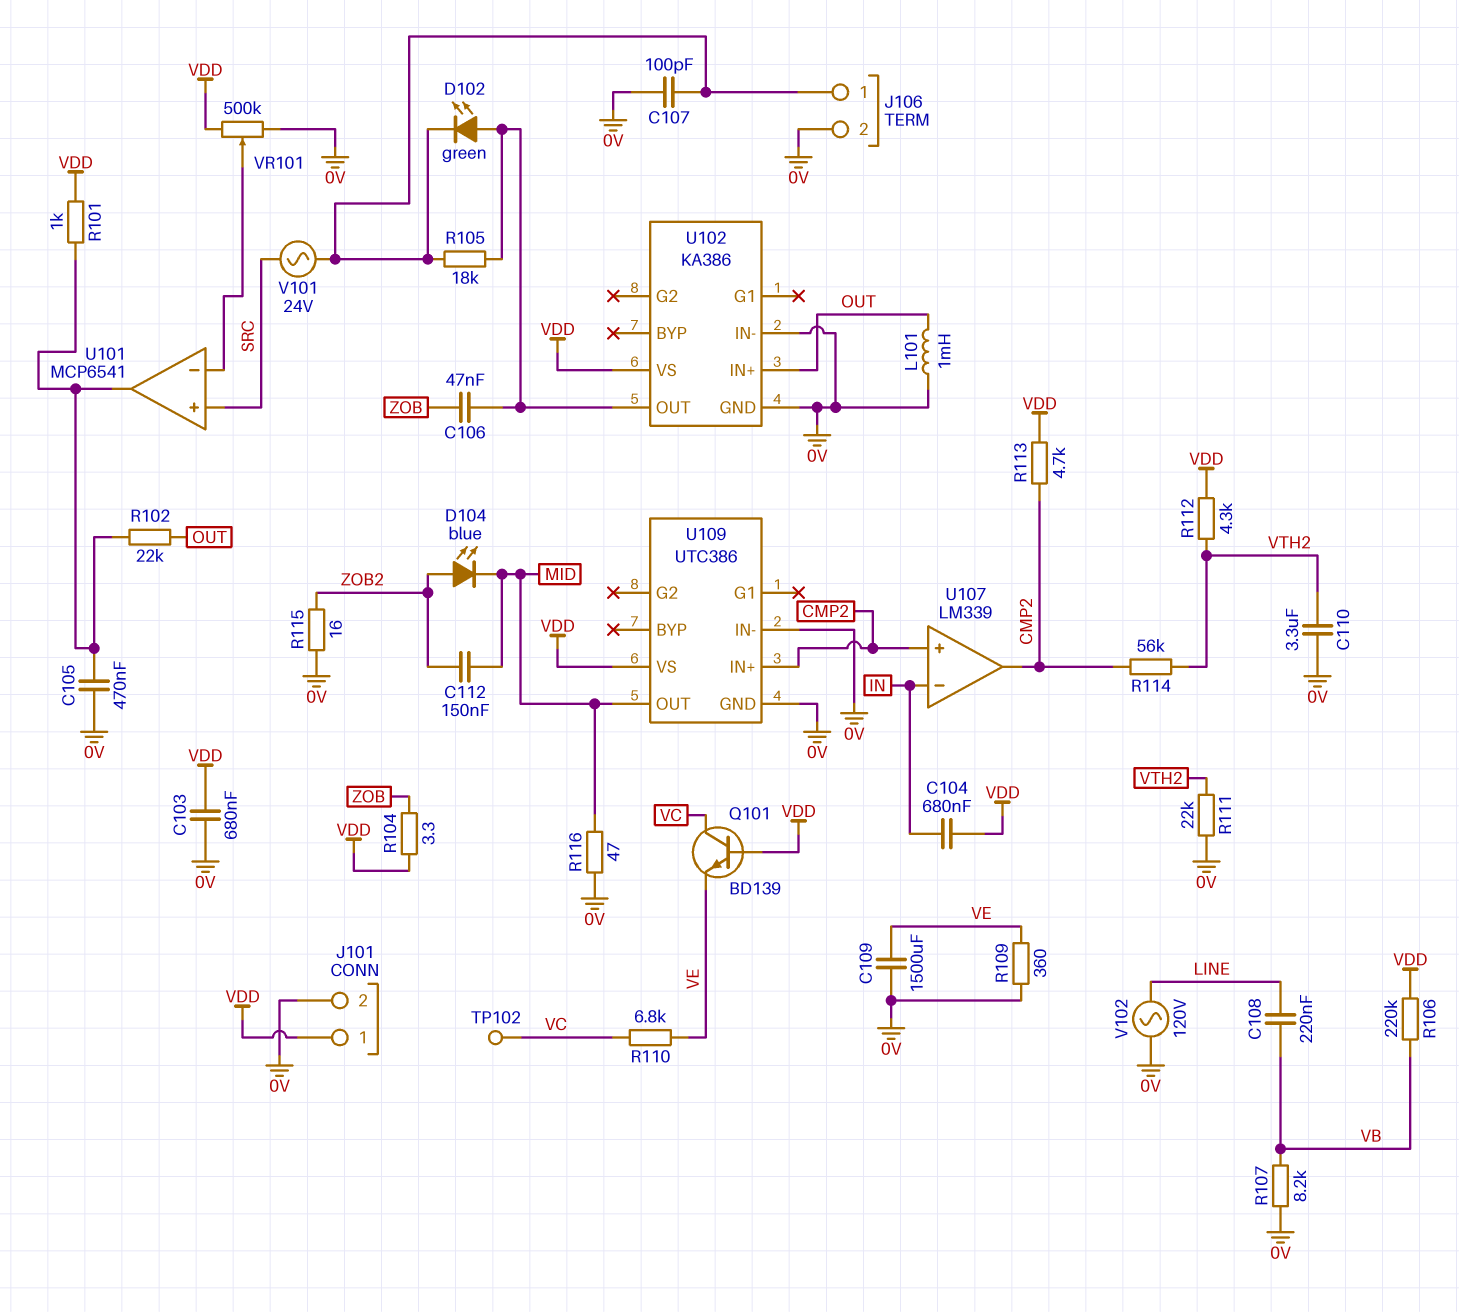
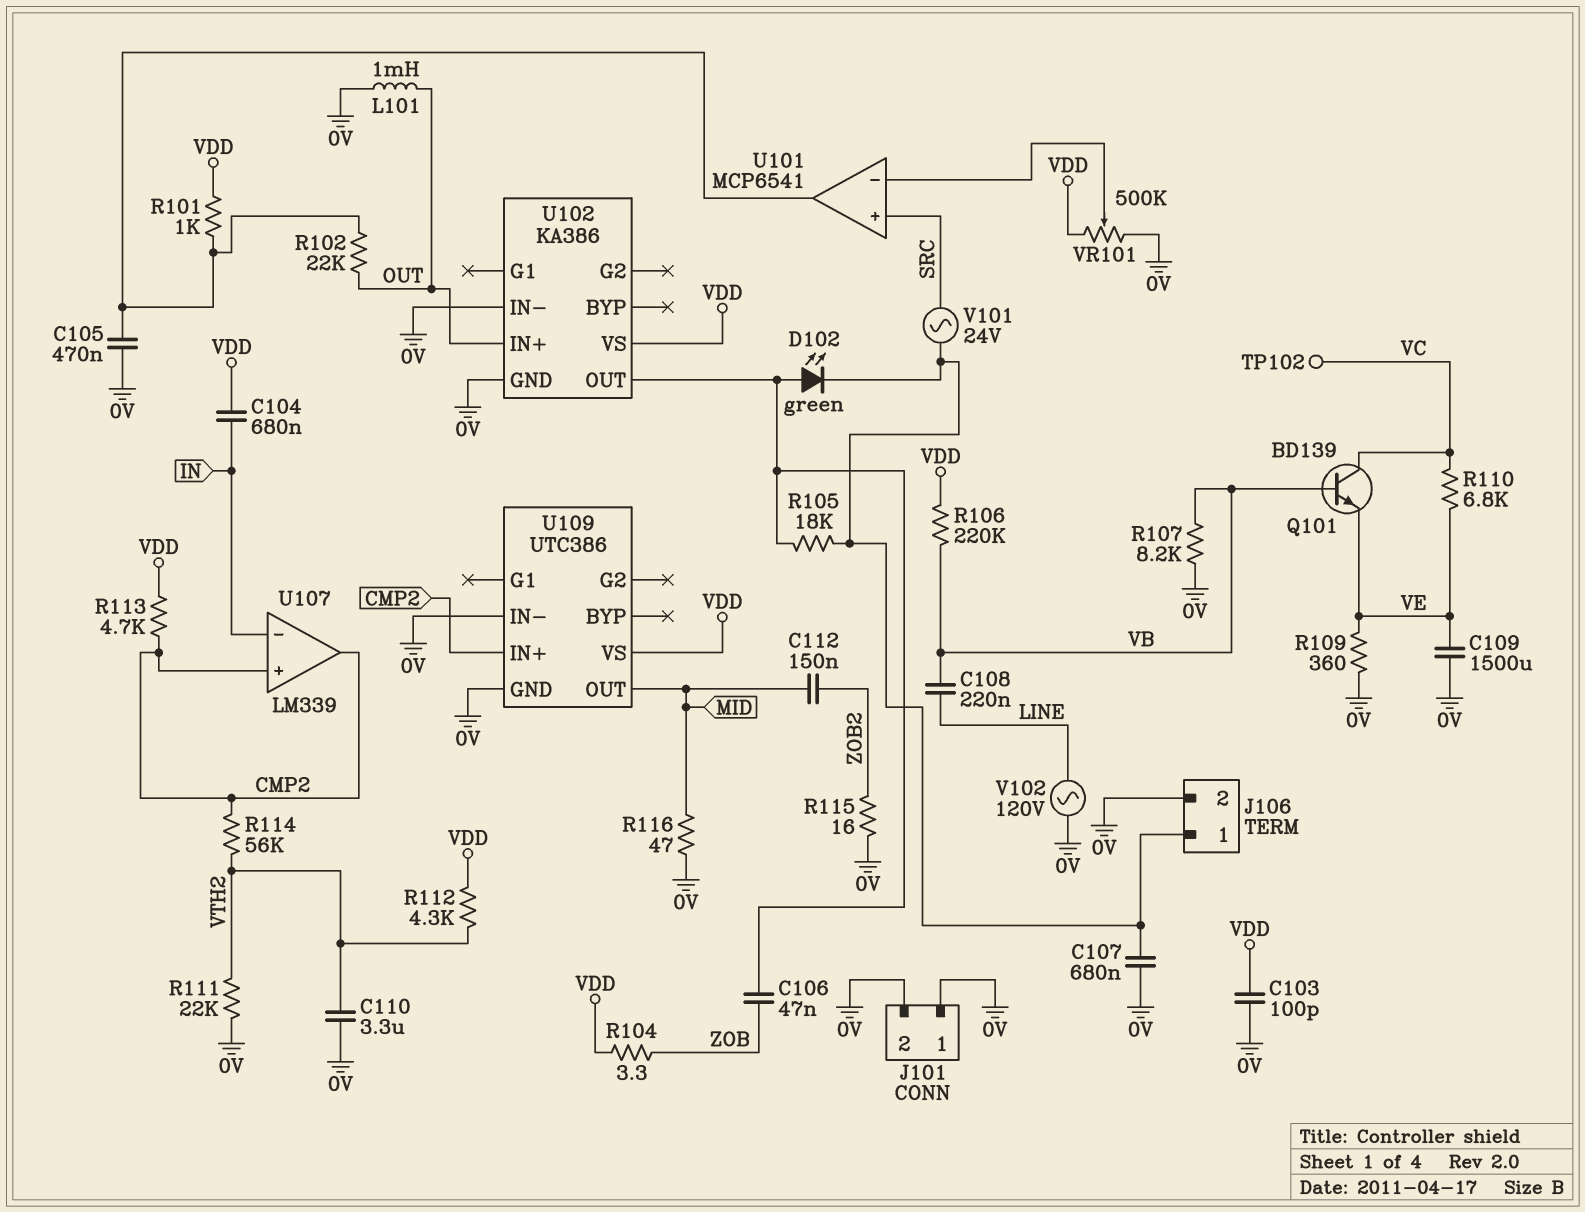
C103: 680nF (0V, VDD) -> 100pF (0V, VDD)
C107: 100pF (0V, J106/1) -> 680nF (0V, J106/1)
D104: LED blue (A ZOB2, K MID) -> none
J101 pin 1: VDD -> 0V
Q101: NPN BD139 (B VDD, C VC, E VE) -> NPN BD139 (B VB, C VC, E VE)

